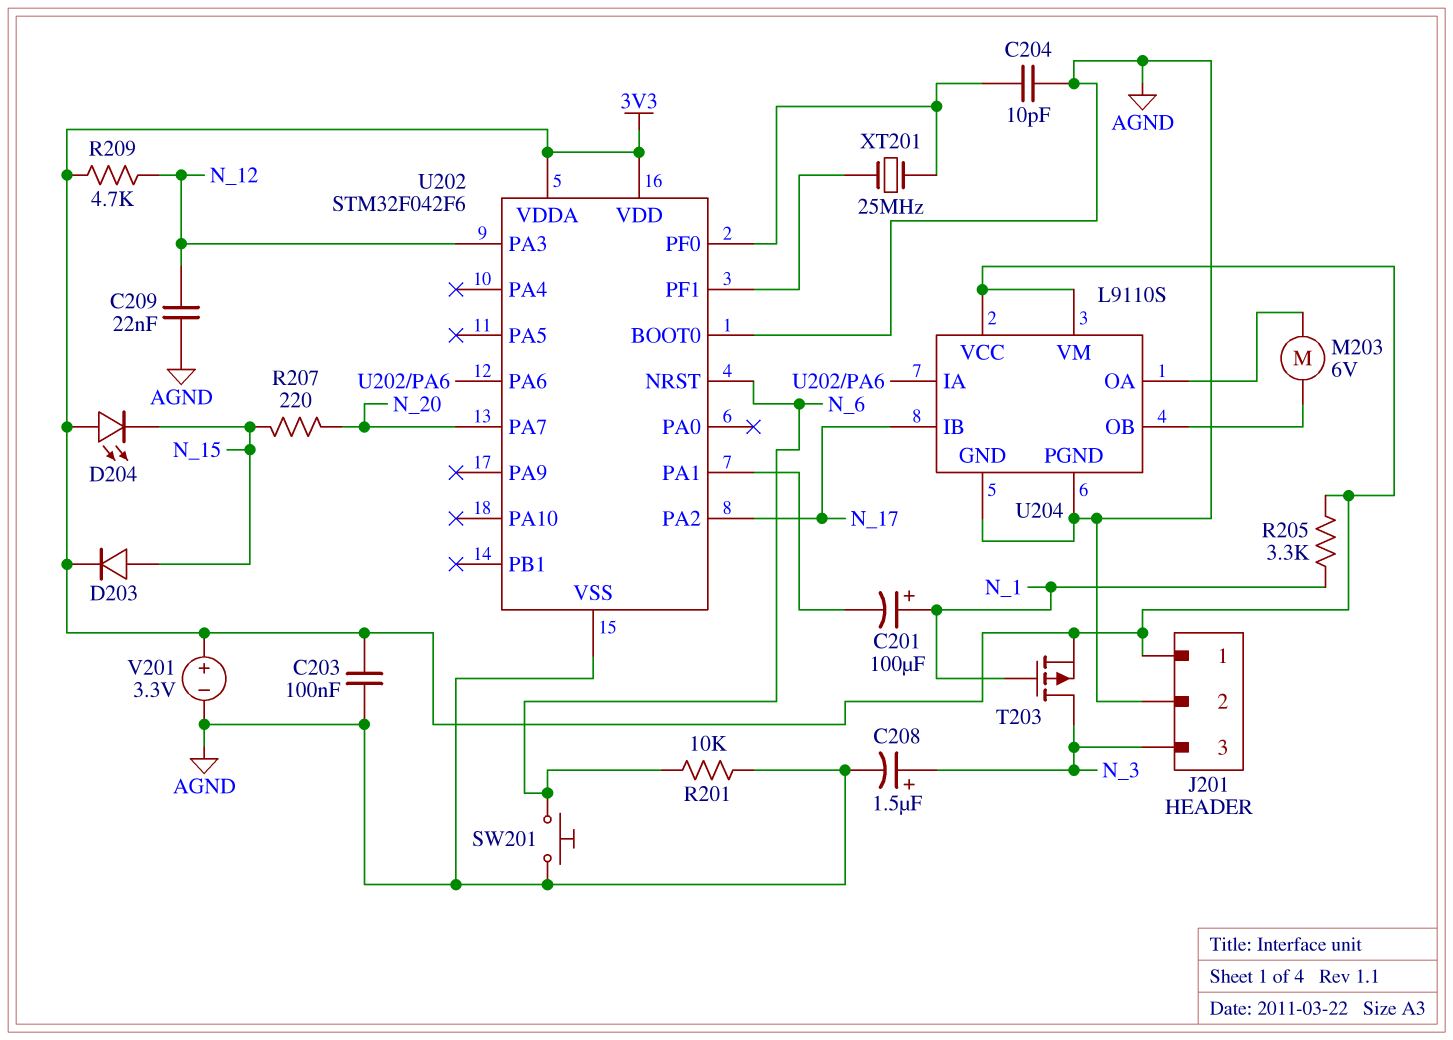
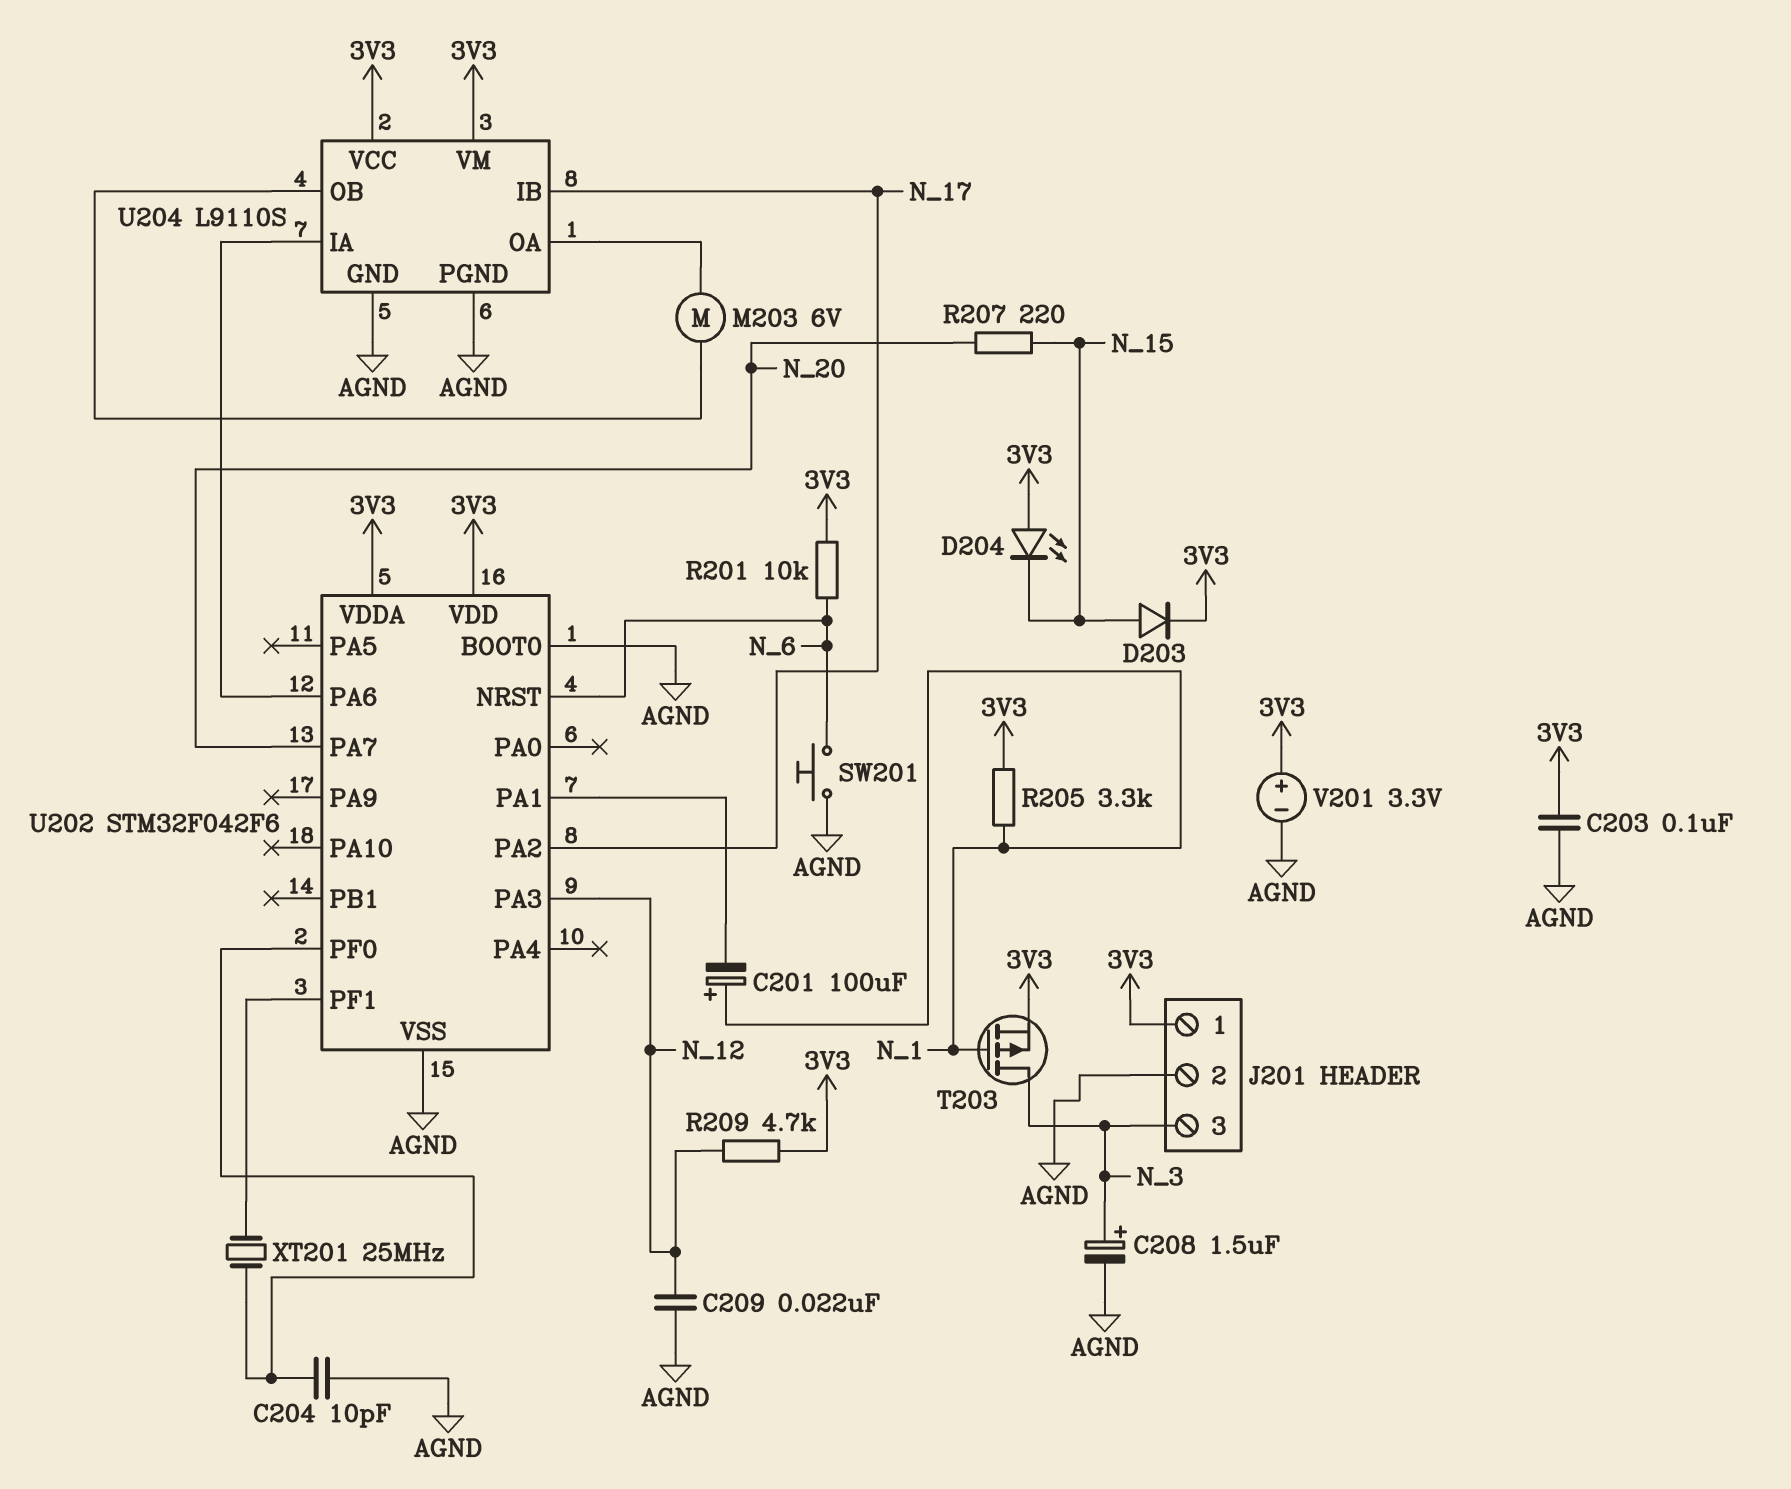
R201: 10k (AGND, N_6) -> 10k (3V3, N_6)

